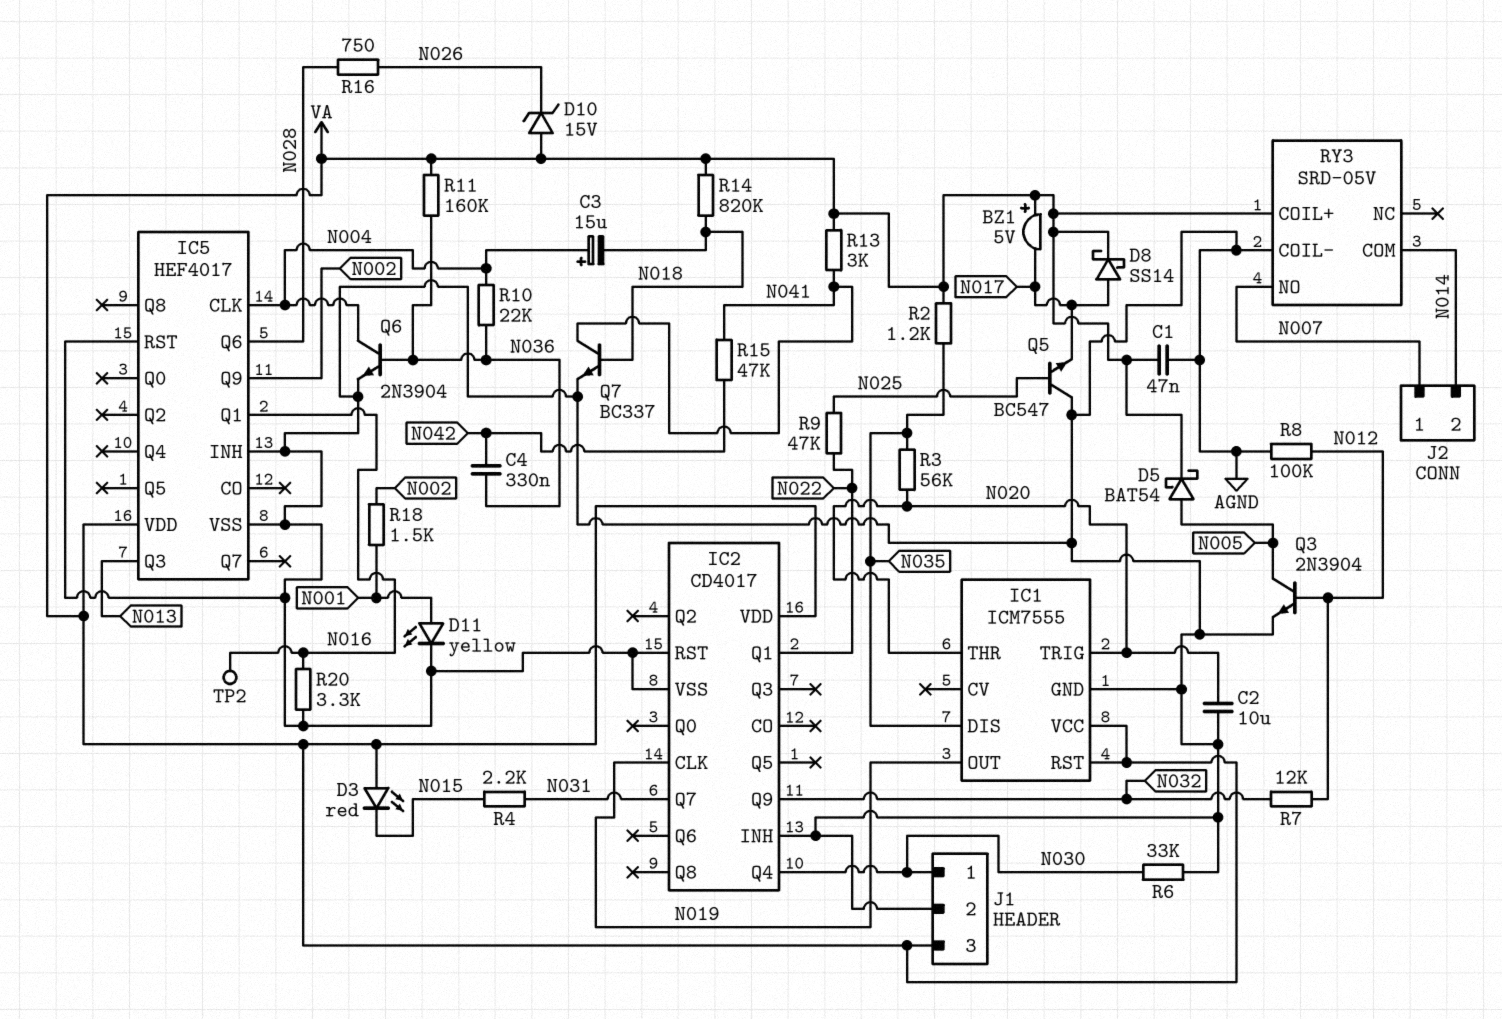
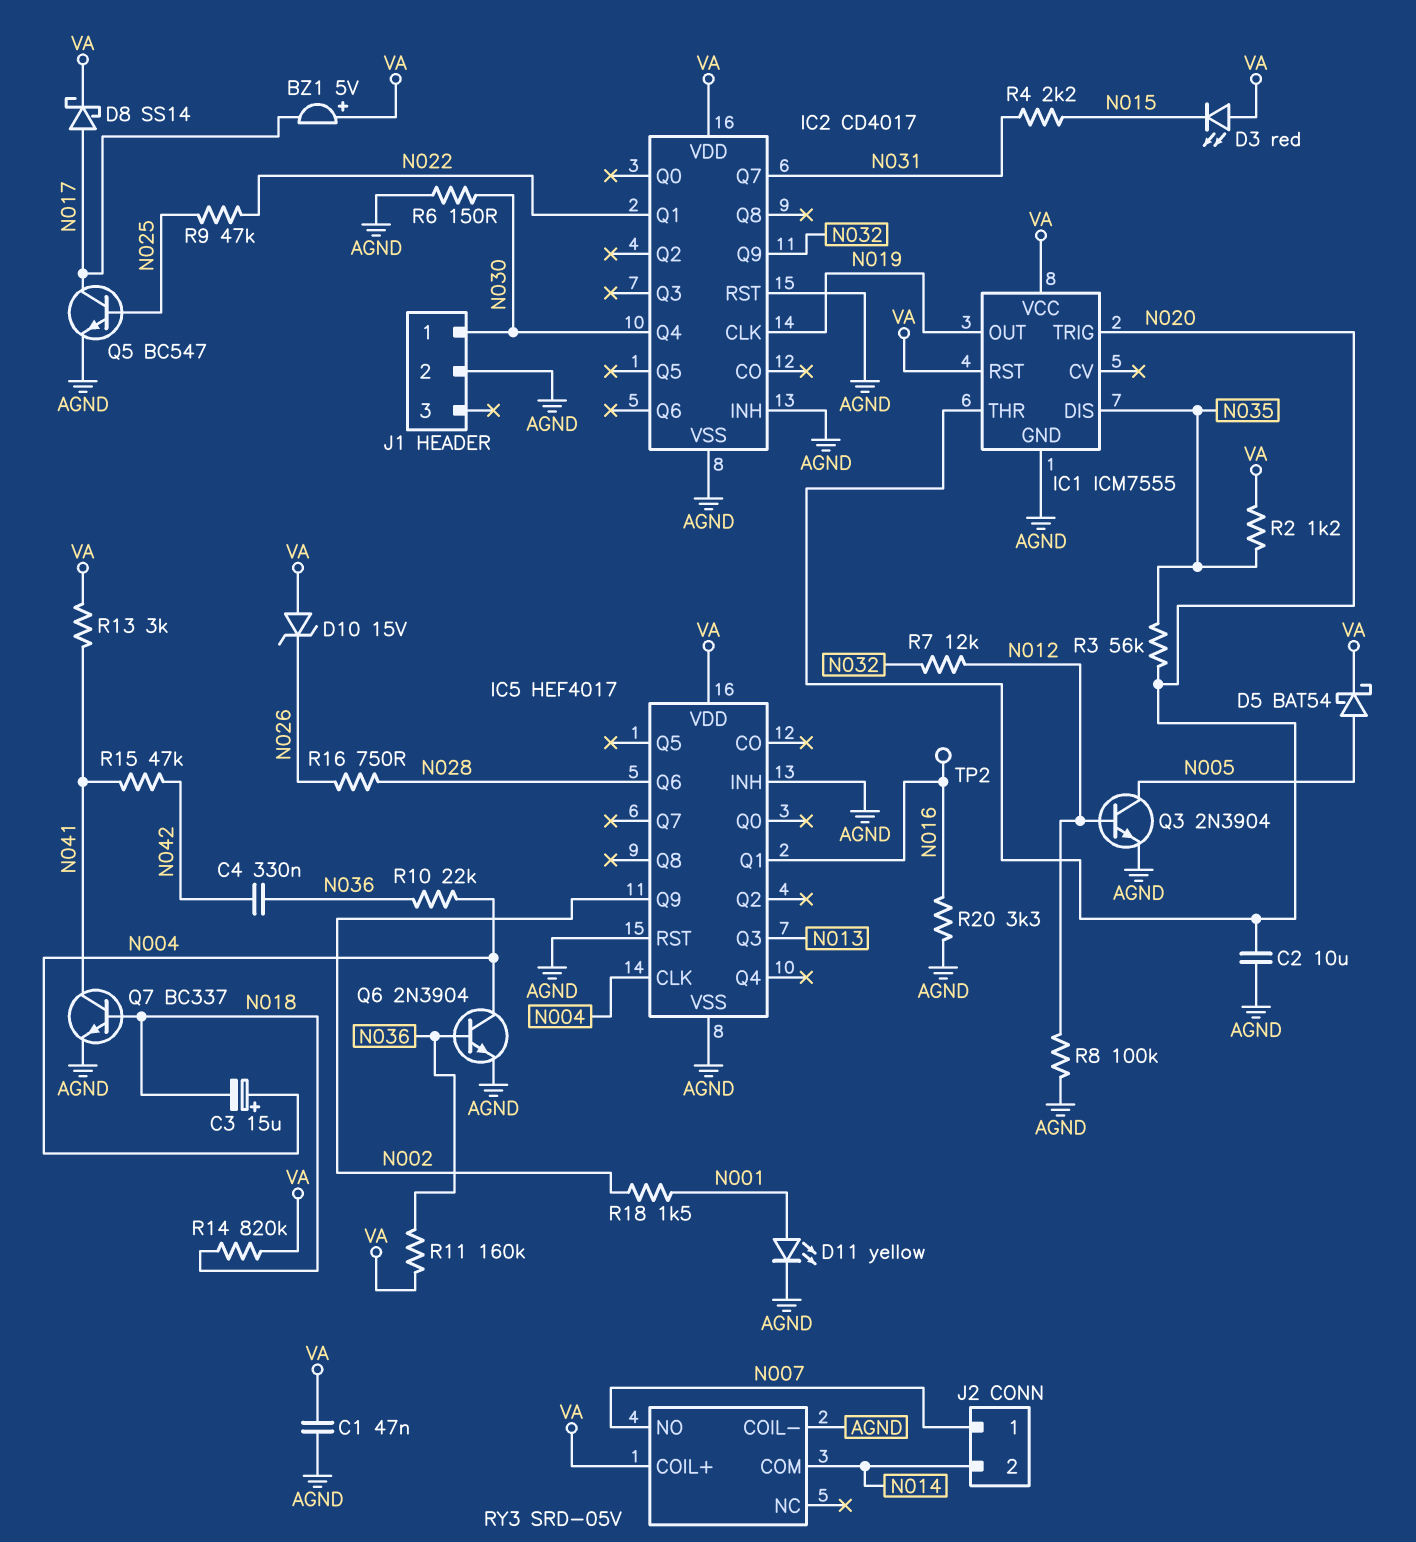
J1 pin 3: VA -> none
Q5: NPN BC547 (B N025, C AGND, E N017) -> NPN BC547 (B N025, C N017, E AGND)
R6: 33k (AGND, N030) -> 150 (AGND, N030)

